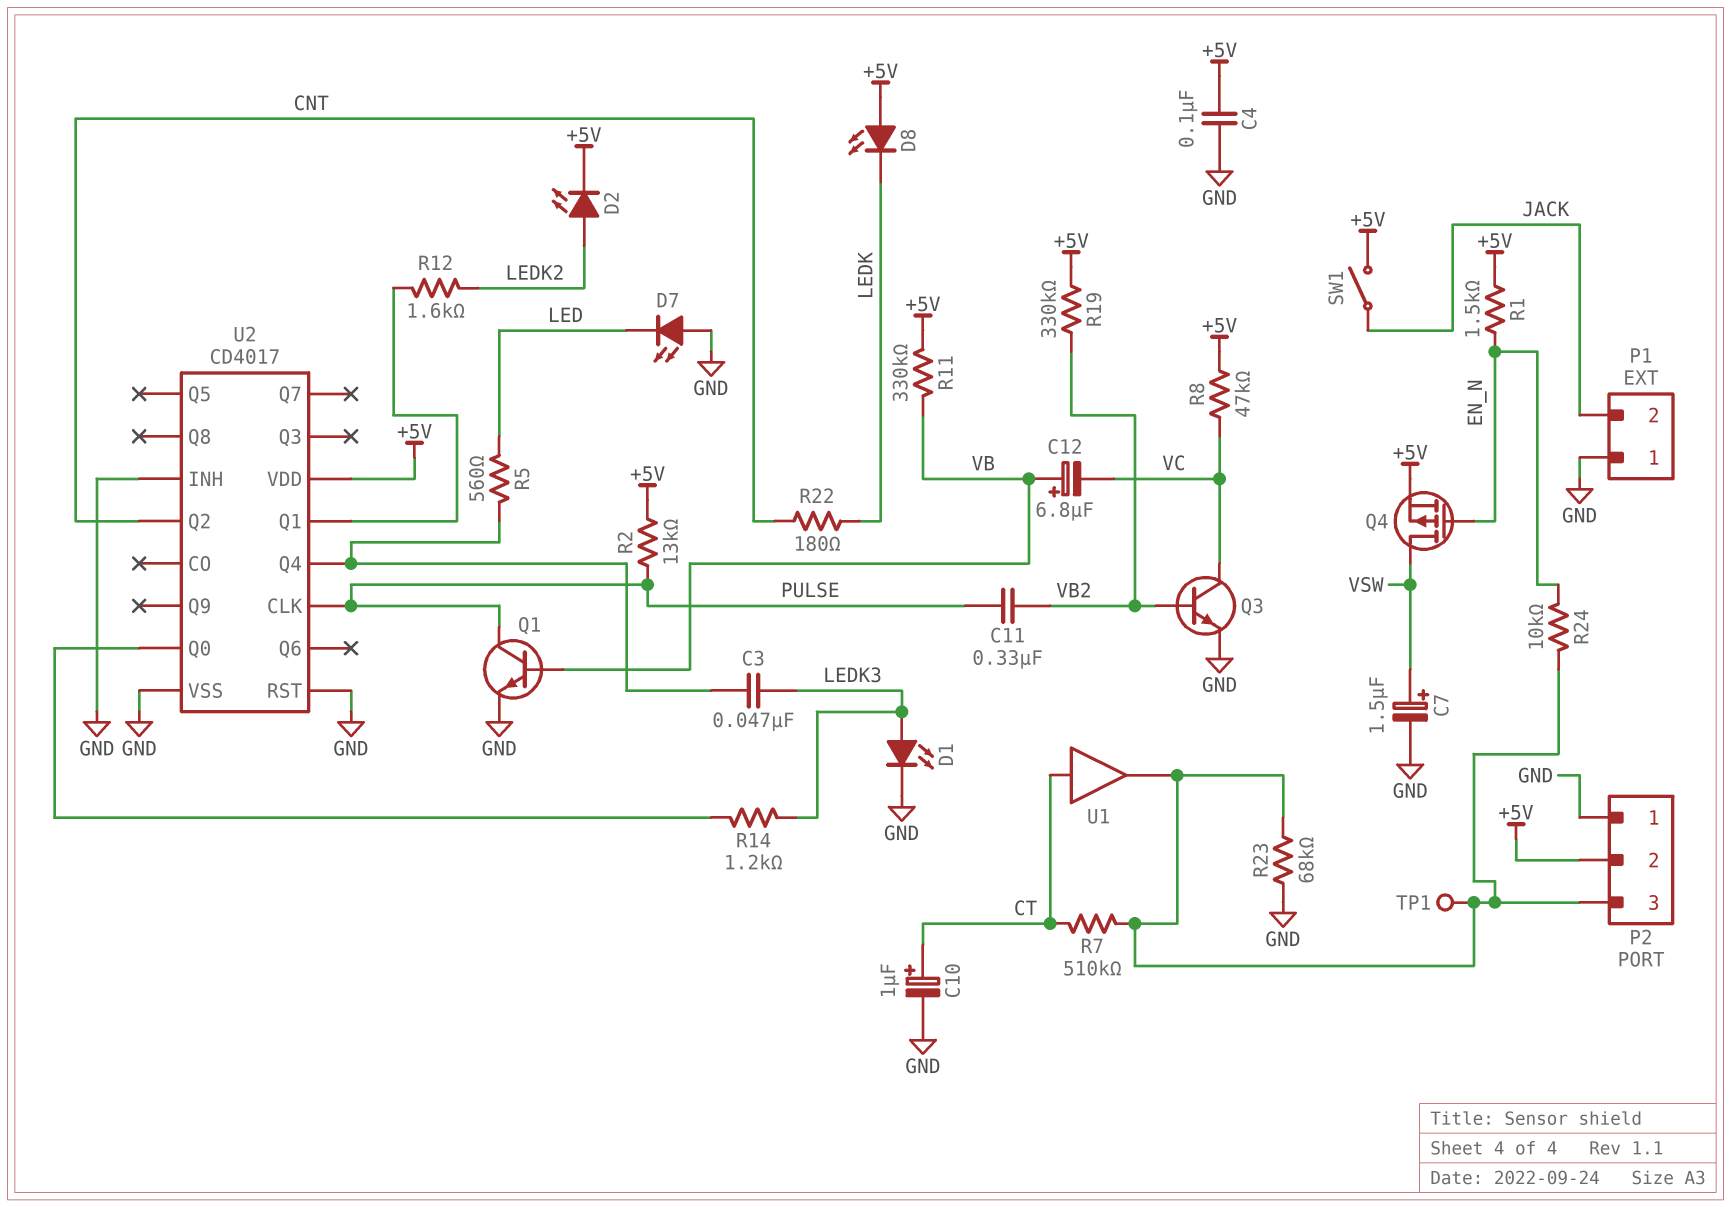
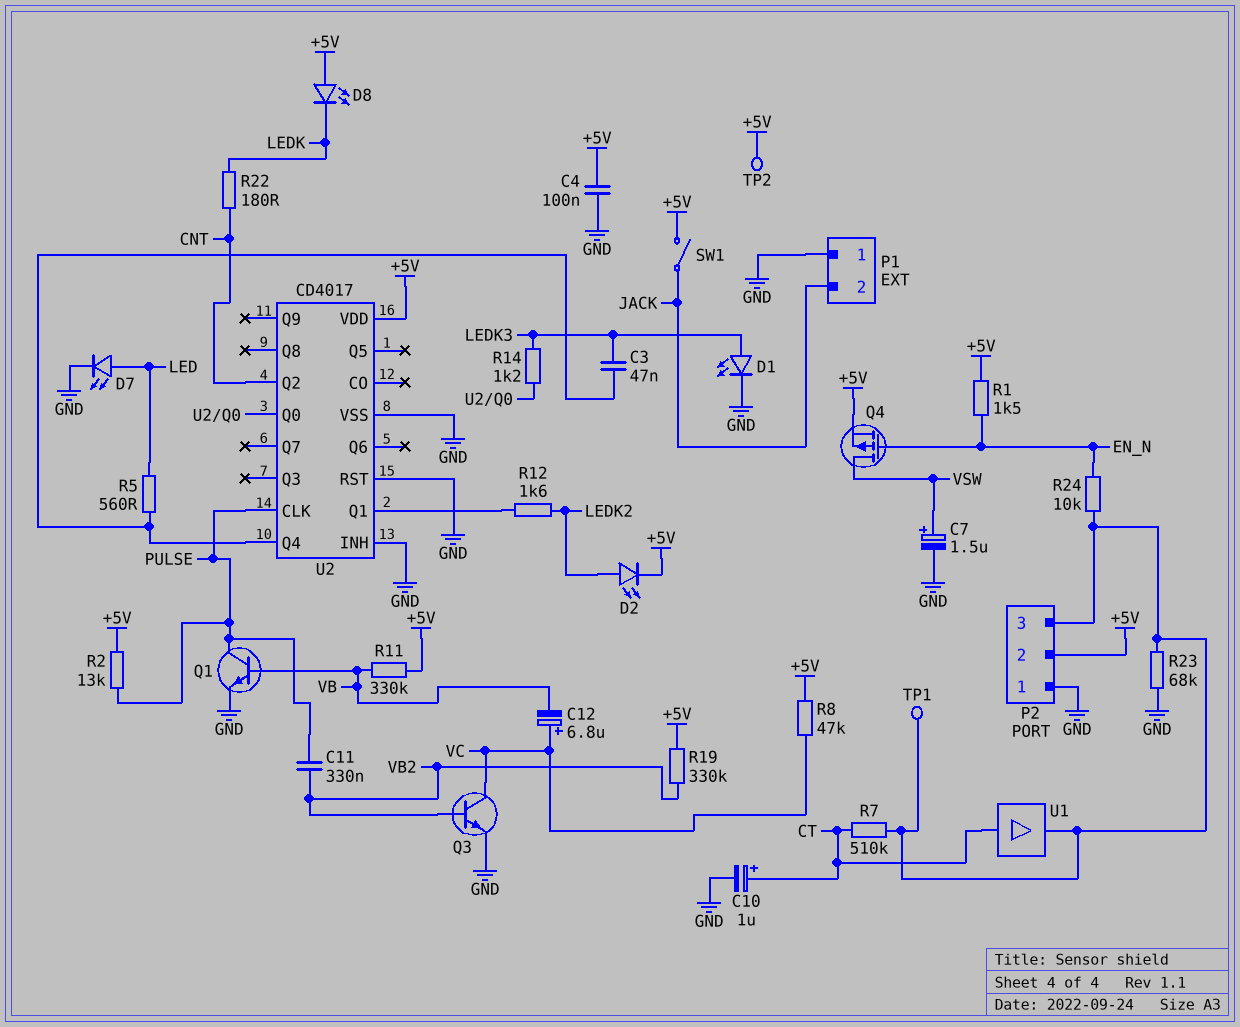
C12: 6.8uF (plus VB, minus VC) -> 6.8uF (plus VC, minus VB)
D7: LED (A GND, K LED) -> LED (A LED, K GND)
TP2: none -> test point (+5V)

